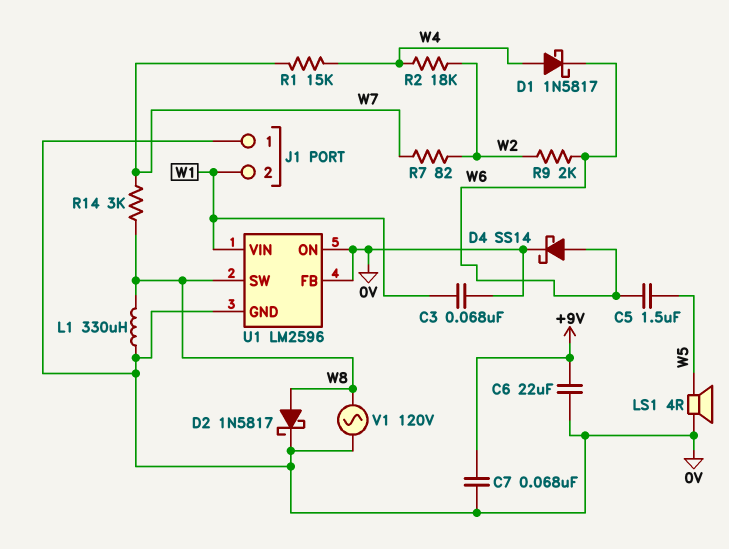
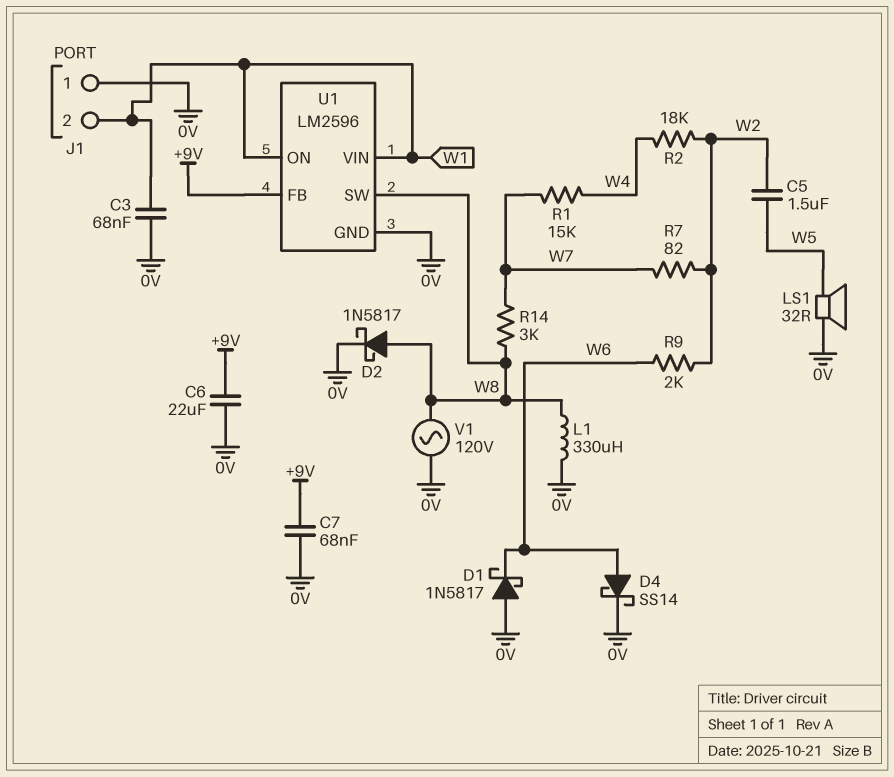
C5: 1.5uF (W5, W6) -> 1.5uF (W2, W5)
D1: schottky 1N5817 (A W4, K W6) -> schottky 1N5817 (A 0V, K W6)
LS1: speaker 4R (0V, W5) -> speaker 32R (0V, W5)
U1 pin FB: 0V -> +9V
U1 pin ON: 0V -> W1

